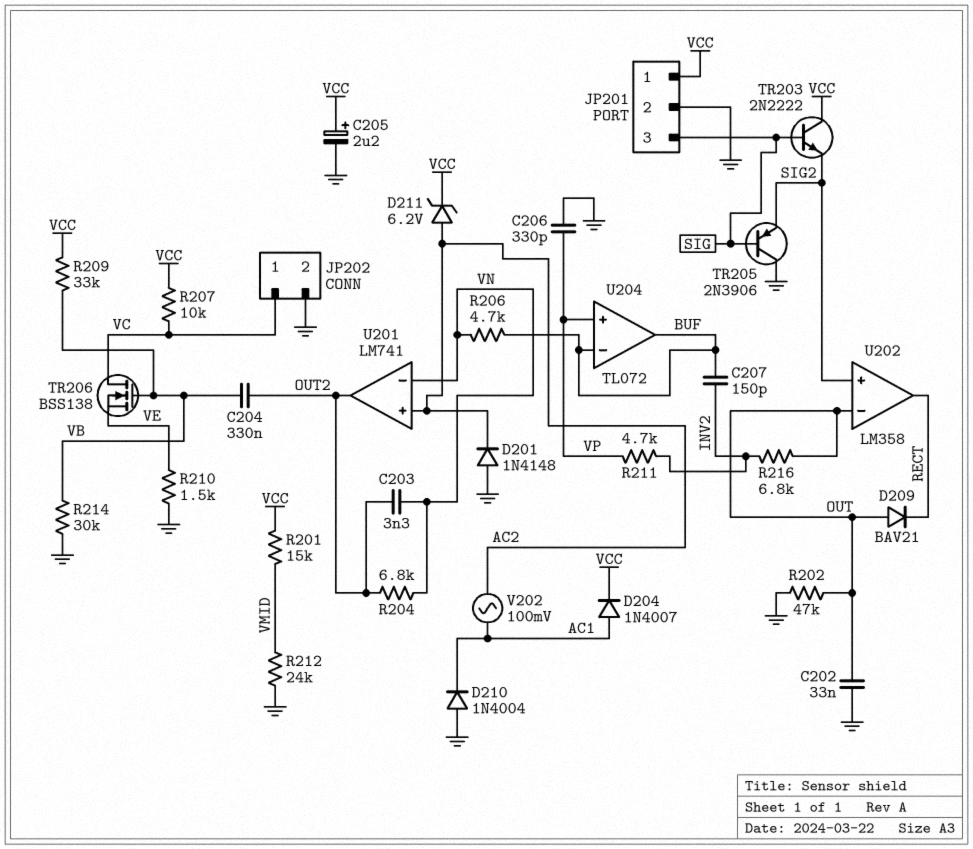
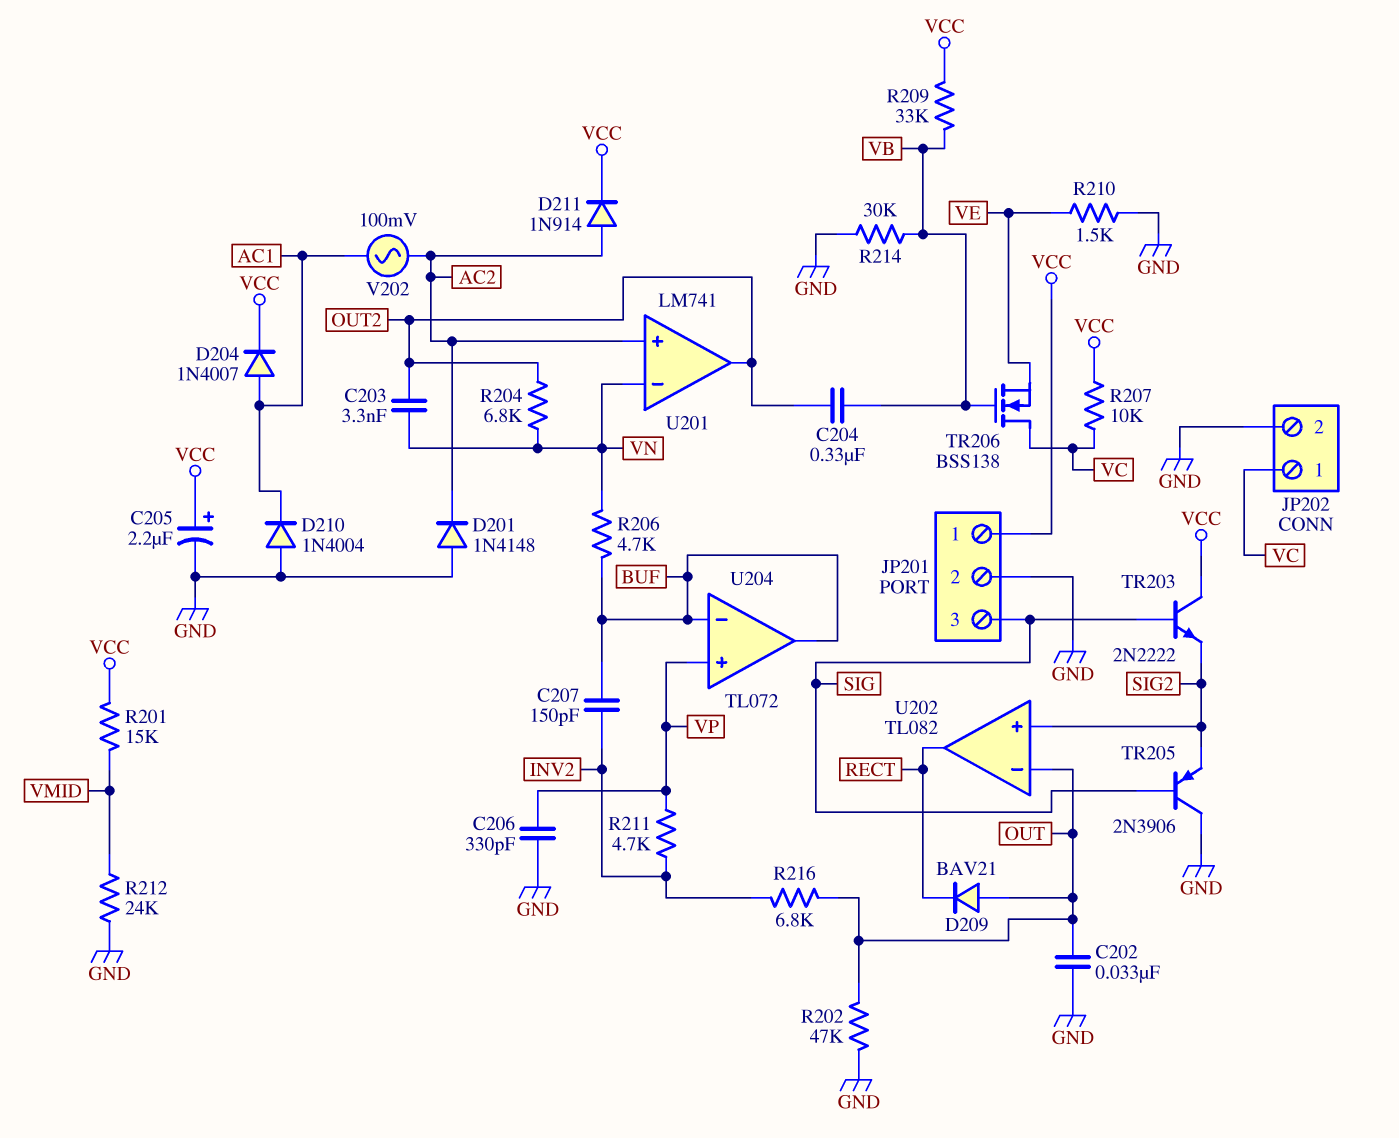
D211: zener 6.2V (A AC2, K VCC) -> diode 1N914 (A AC2, K VCC)
U202: LM358 -> TL082

